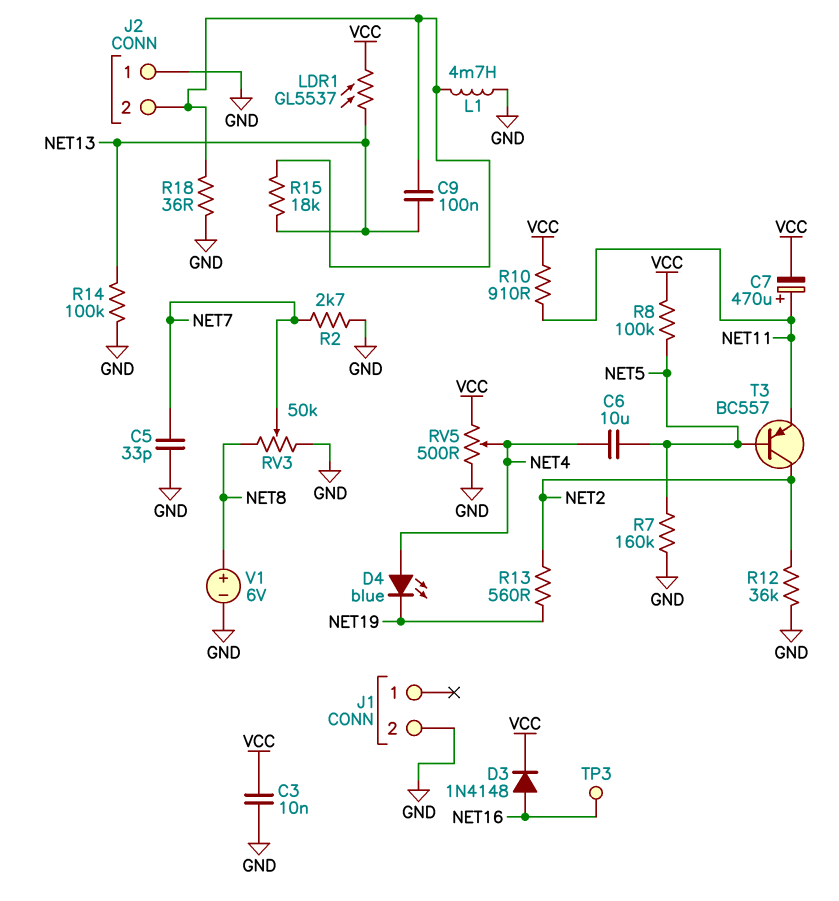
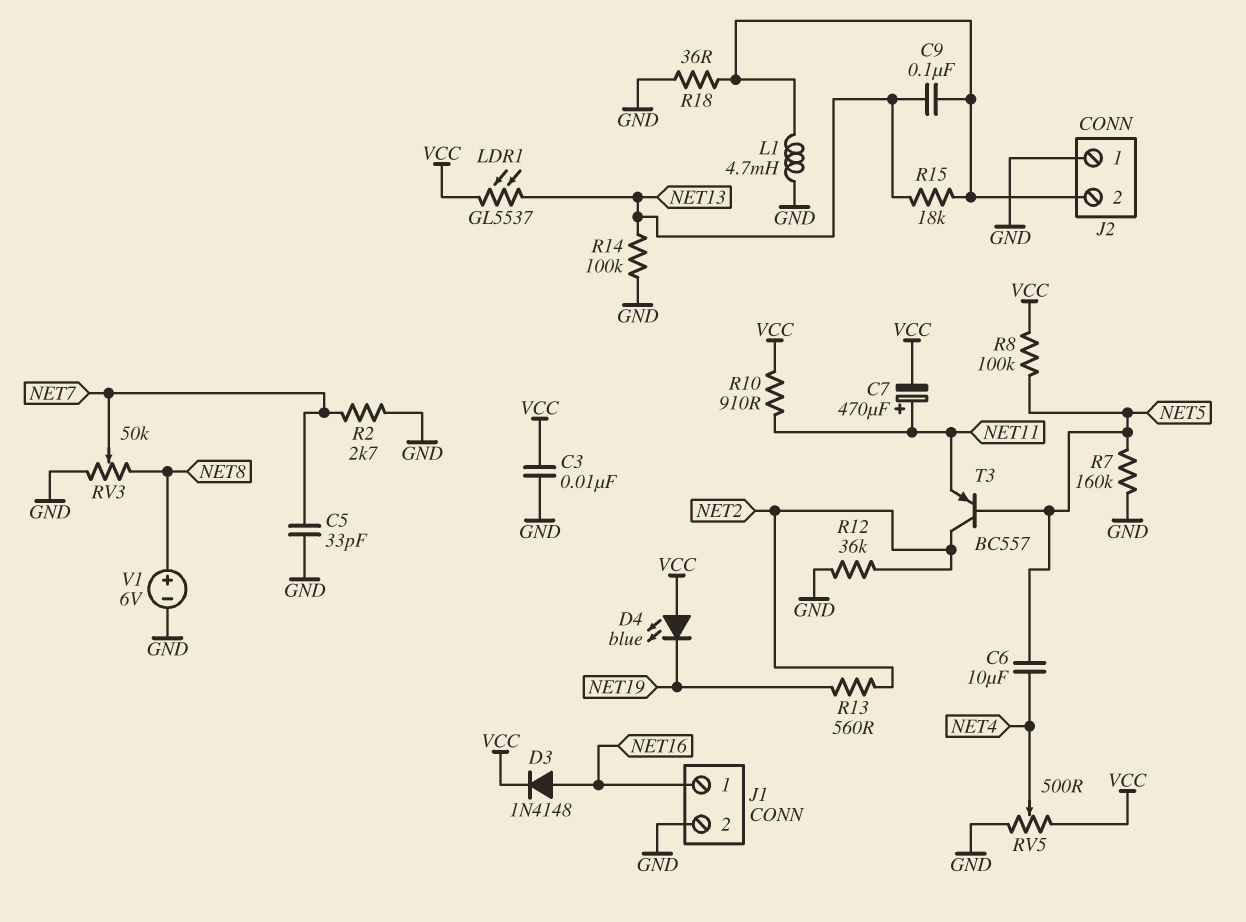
D4: LED blue (A NET4, K NET19) -> LED blue (A VCC, K NET19)
J1 pin 1: none -> NET16
TP3: test point (NET16) -> none

